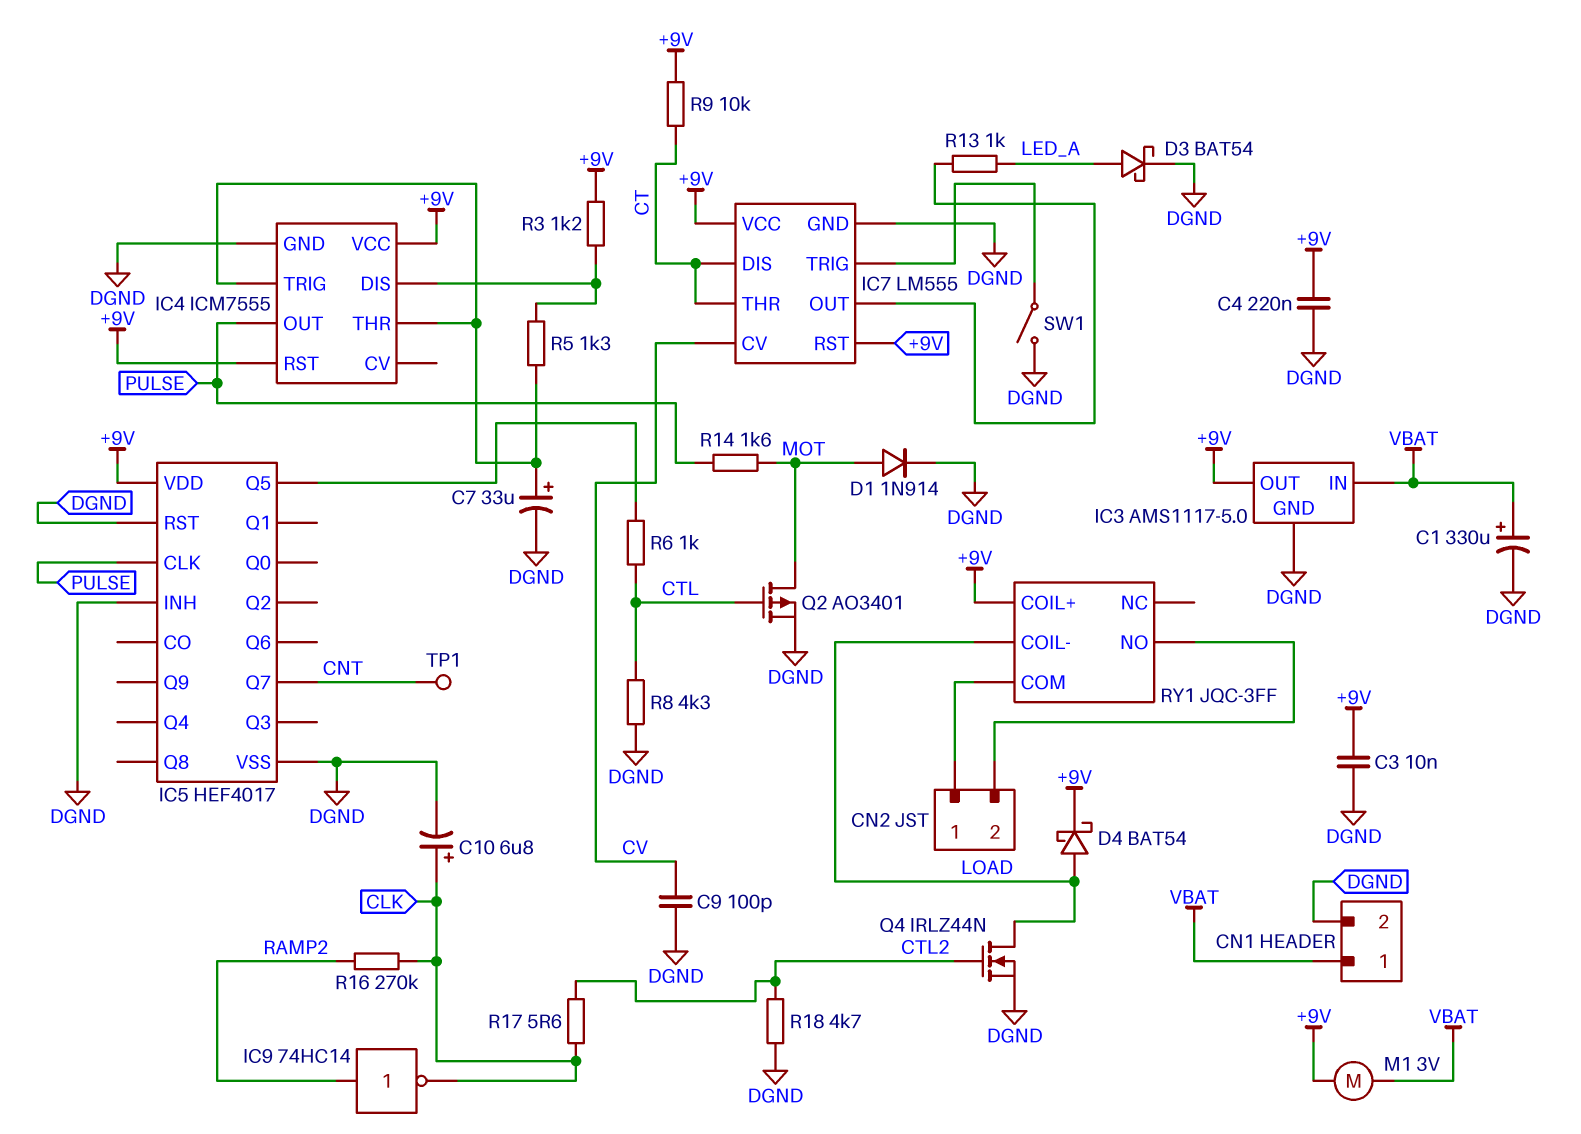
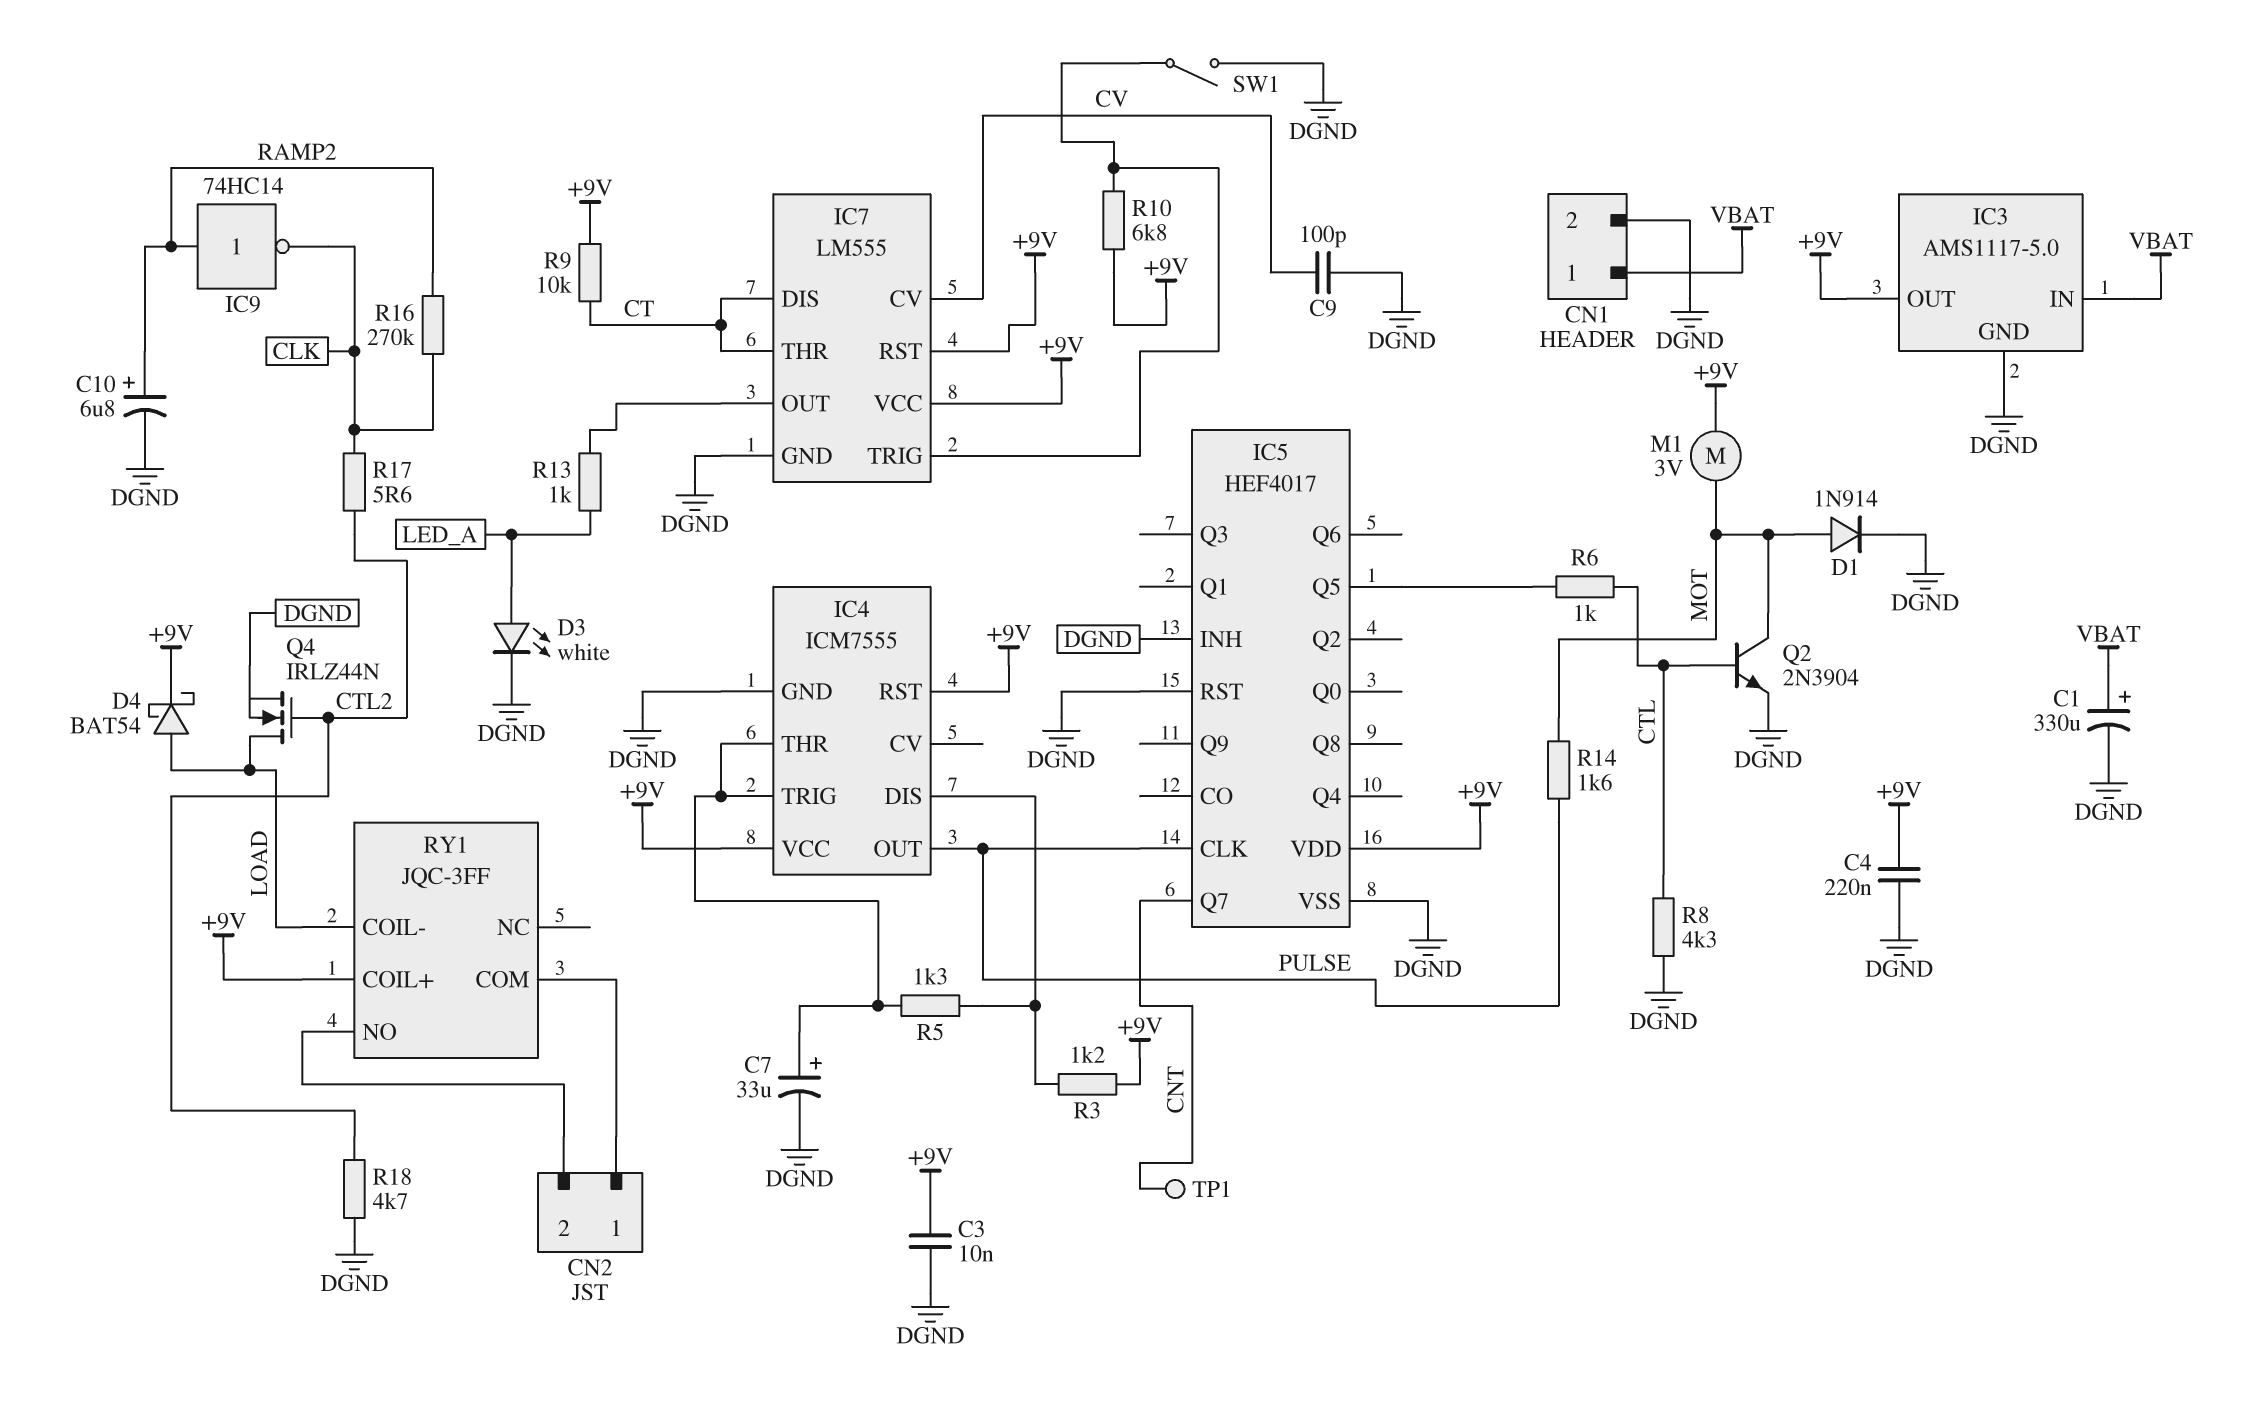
C10: 6.8uF (plus CLK, minus DGND) -> 6.8uF (plus RAMP2, minus DGND)
D3: schottky BAT54 (A LED_A, K DGND) -> LED white (A LED_A, K DGND)
M1: motor 3V (+9V, VBAT) -> motor 3V (+9V, MOT)
Q2: PMOS AO3401 (G CTL, D MOT, S DGND) -> NPN 2N3904 (B CTL, C MOT, E DGND)
R10: none -> 6.8k (+9V, IC7/TRIG)

